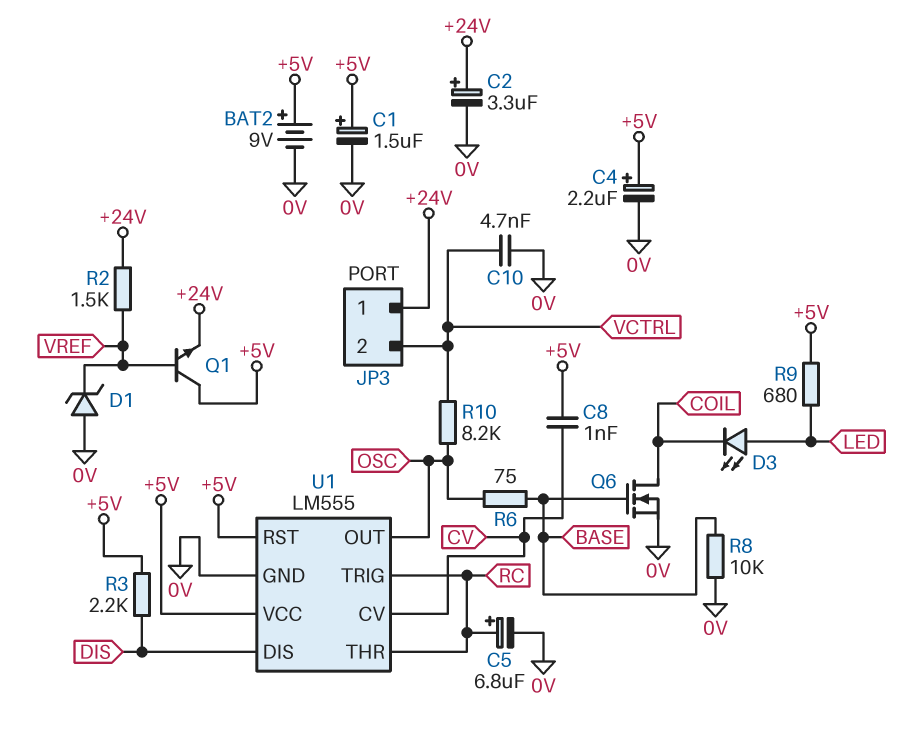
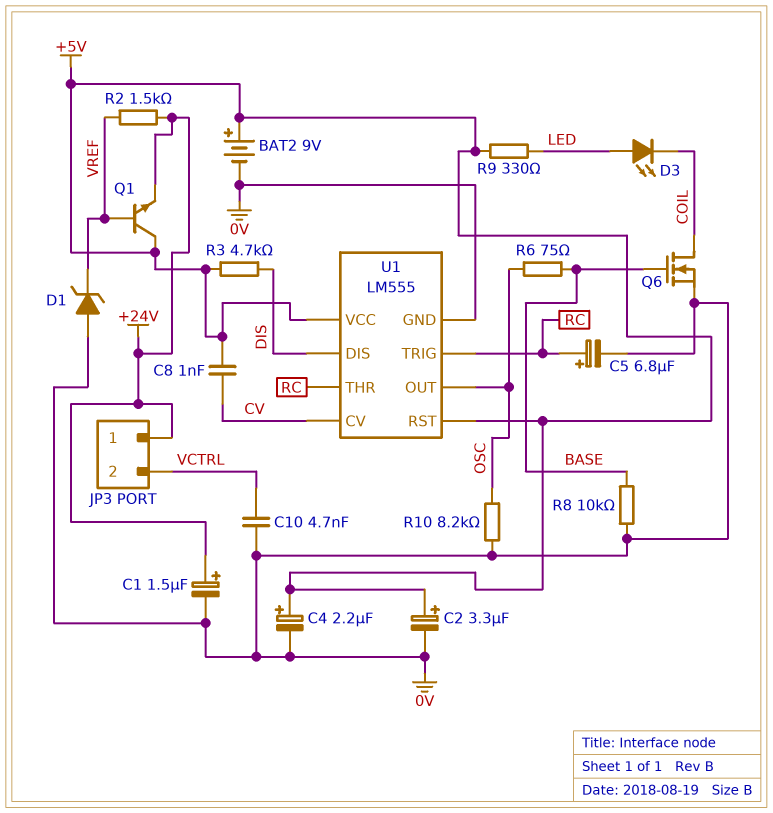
C1: 1.5uF (plus +5V, minus 0V) -> 1.5uF (plus +24V, minus 0V)
C2: 3.3uF (plus +24V, minus 0V) -> 3.3uF (plus +5V, minus 0V)
R3: 2.2k (+5V, DIS) -> 4.7k (+5V, DIS)
R9: 680 (+5V, LED) -> 330 (+5V, LED)
R10: 8.2k (OSC, VCTRL) -> 8.2k (0V, OSC)

